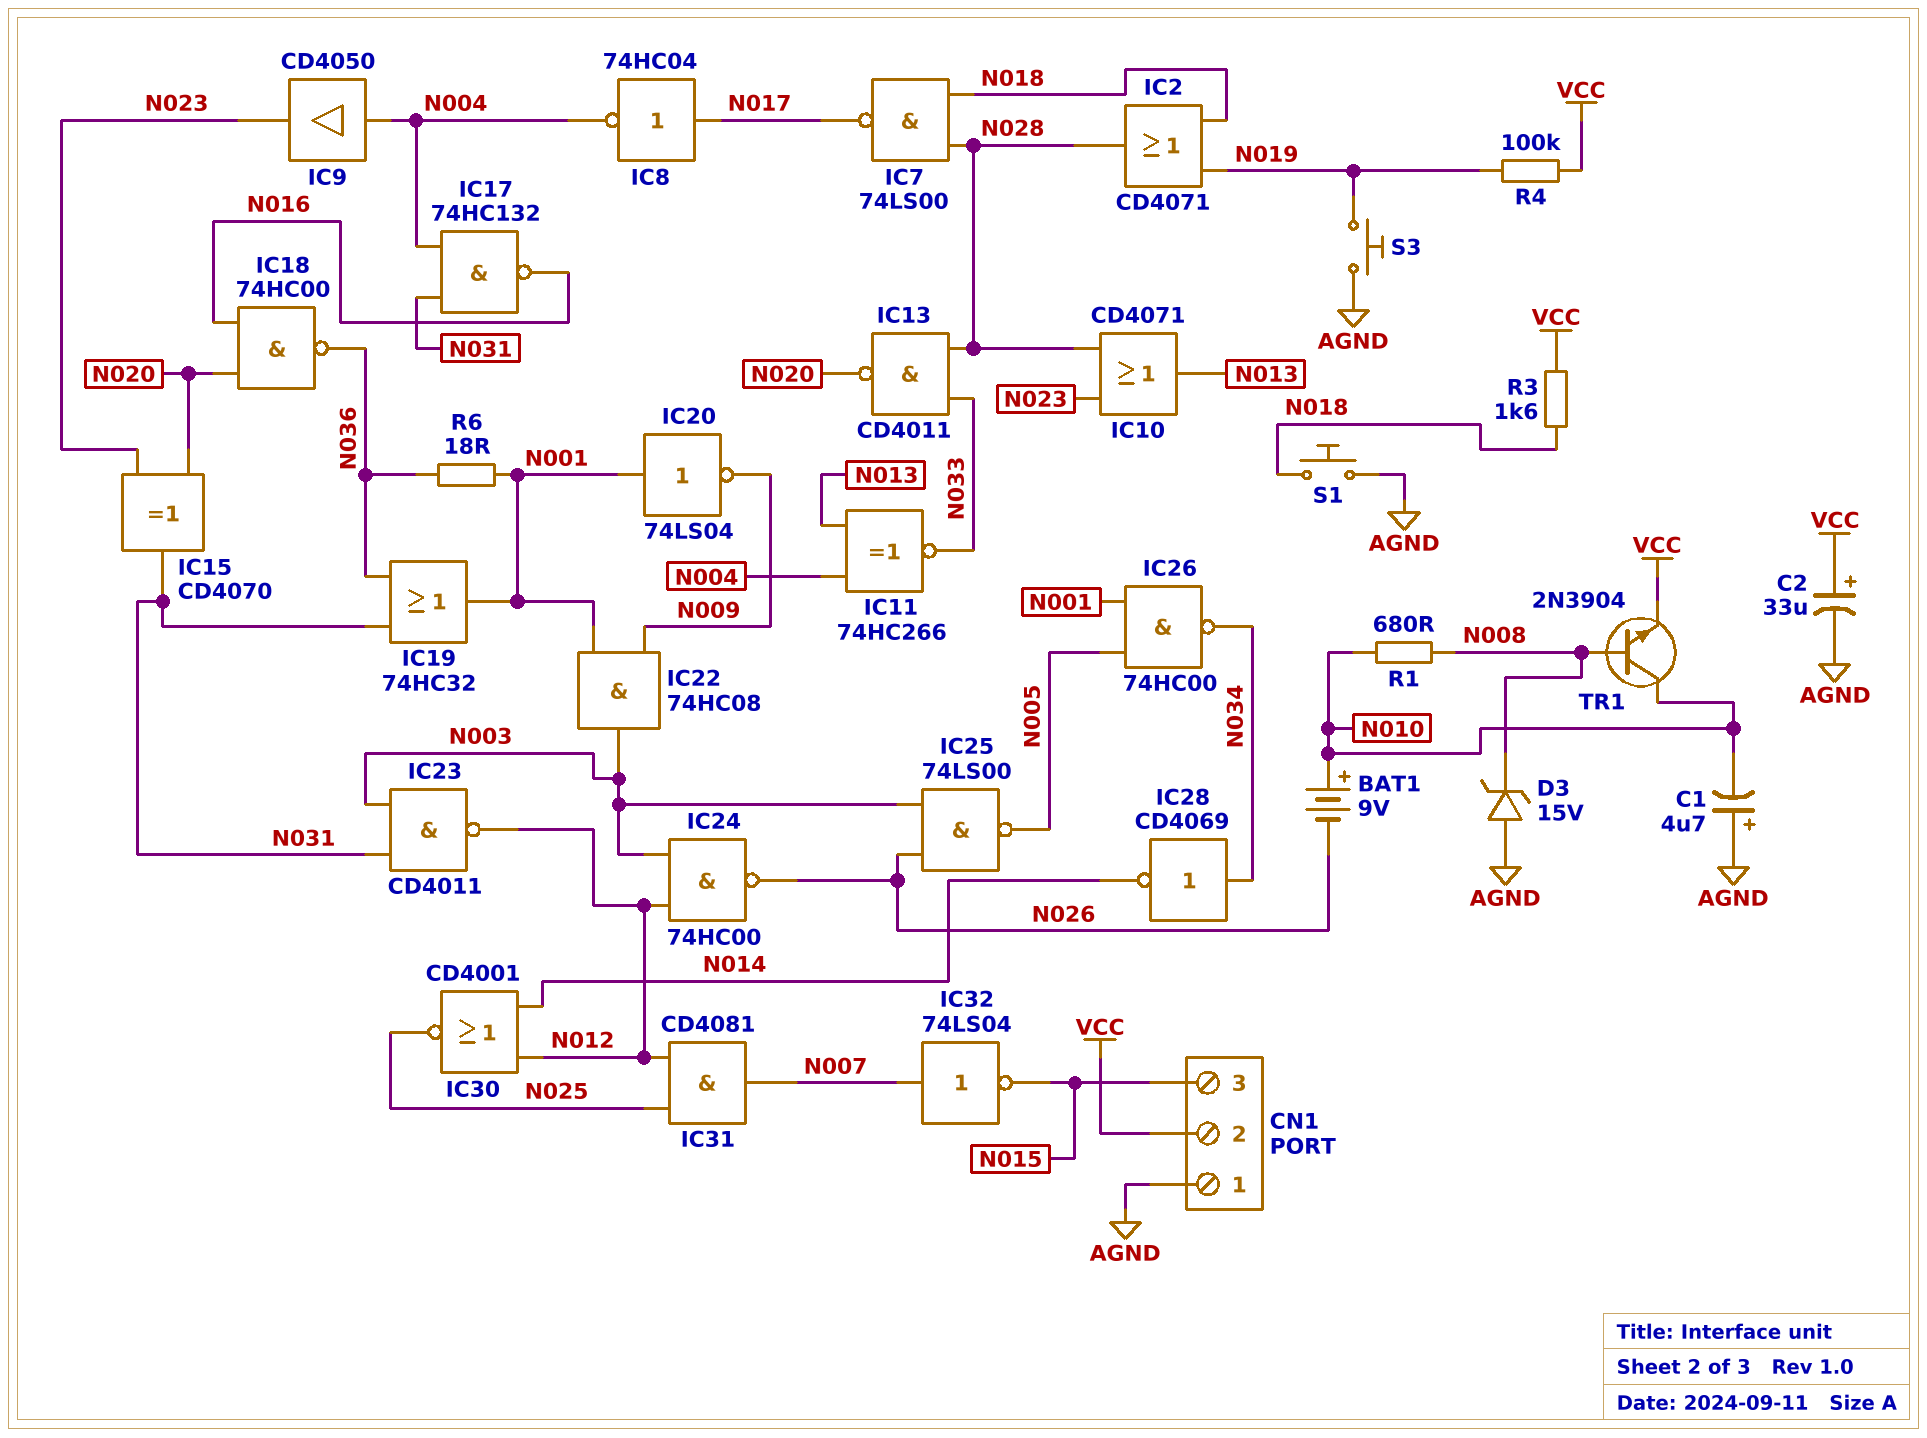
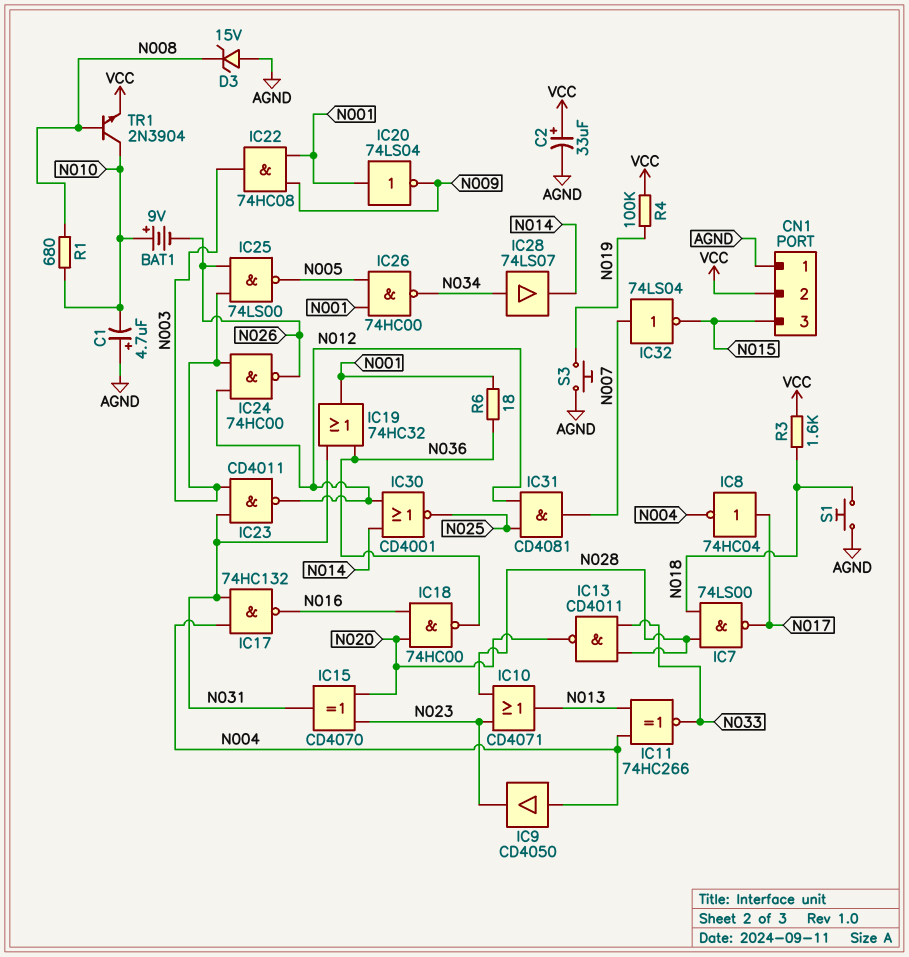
IC2: OR CD4071 (in N018, in N019, out N028) -> none
IC28: NOT CD4069 (in N034, out N014) -> buffer 74LS07 (in N034, out N014)

